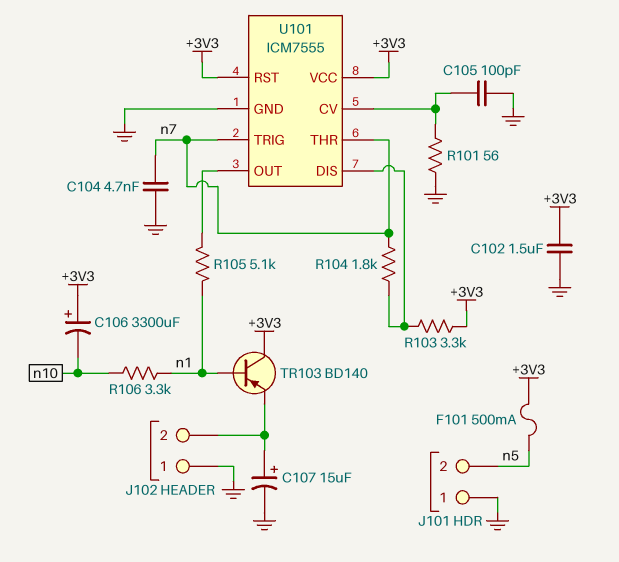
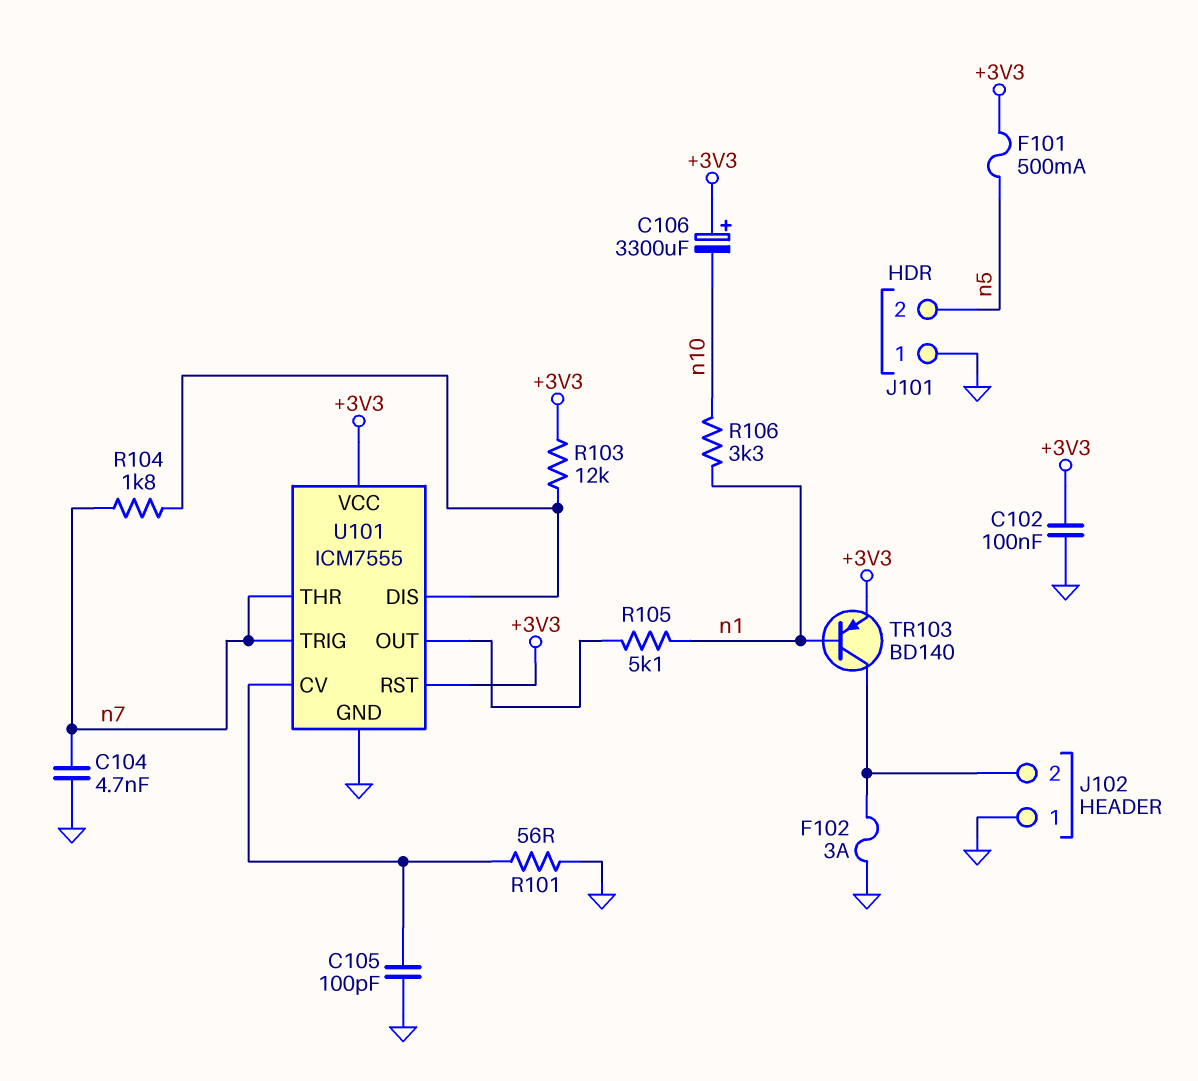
C102: 1.5uF (+3V3, GND) -> 100nF (+3V3, GND)
C107: 15uF (plus J102/2, minus GND) -> none
F102: none -> 3A (GND, J102/2)
R103: 3.3k (+3V3, U101/DIS) -> 12k (+3V3, U101/DIS)
TR103: PNP BD140 (B n1, C +3V3, E J102/2) -> PNP BD140 (B n1, C J102/2, E +3V3)

